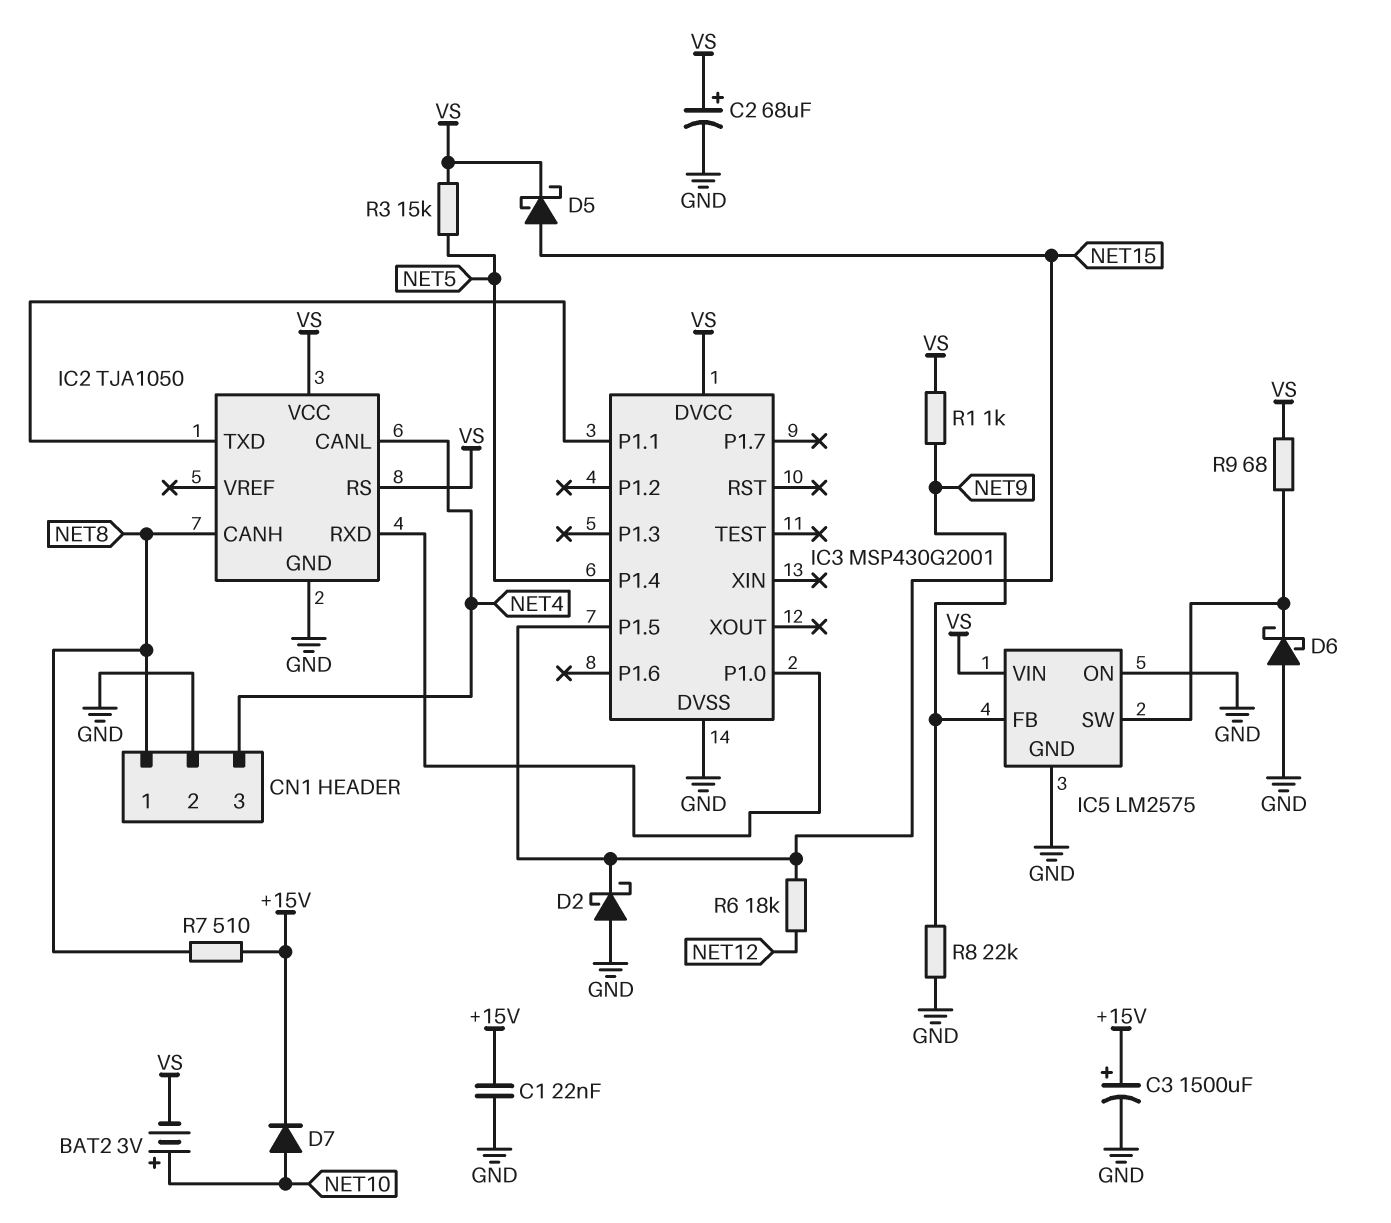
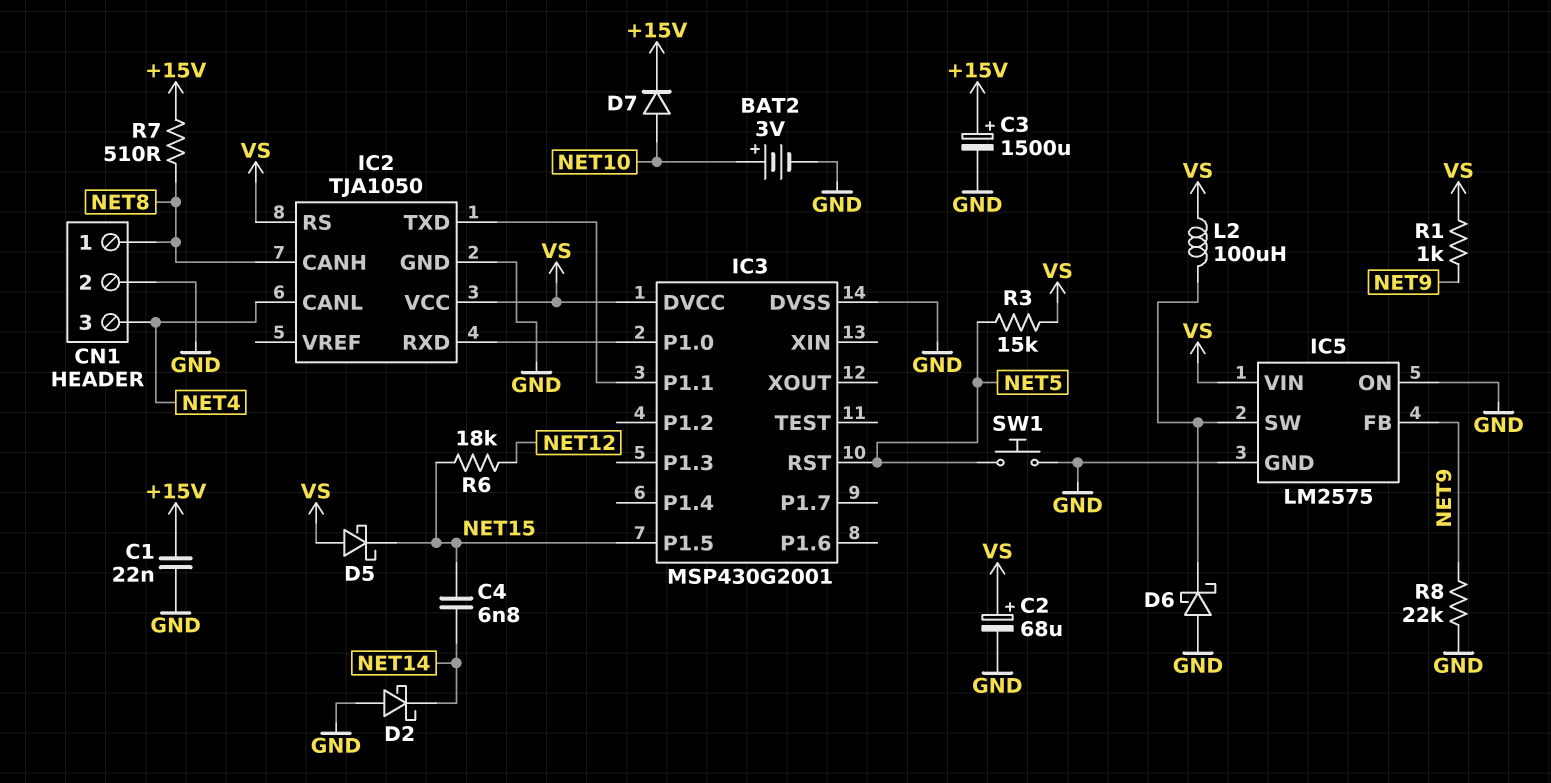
BAT2: 3V (plus NET10, minus VS) -> 3V (plus NET10, minus GND)
C4: none -> 6.8nF (NET14, NET15)
D2: schottky (A GND, K NET15) -> schottky (A GND, K NET14)
D5: schottky (A NET15, K VS) -> schottky (A VS, K NET15)
IC3 pin P1.4: NET5 -> none
IC3 pin RST: none -> NET5
L2: none -> 100uH (IC5/SW, VS)
R9: 68 (IC5/SW, VS) -> none
SW1: none -> button (GND, NET5)

